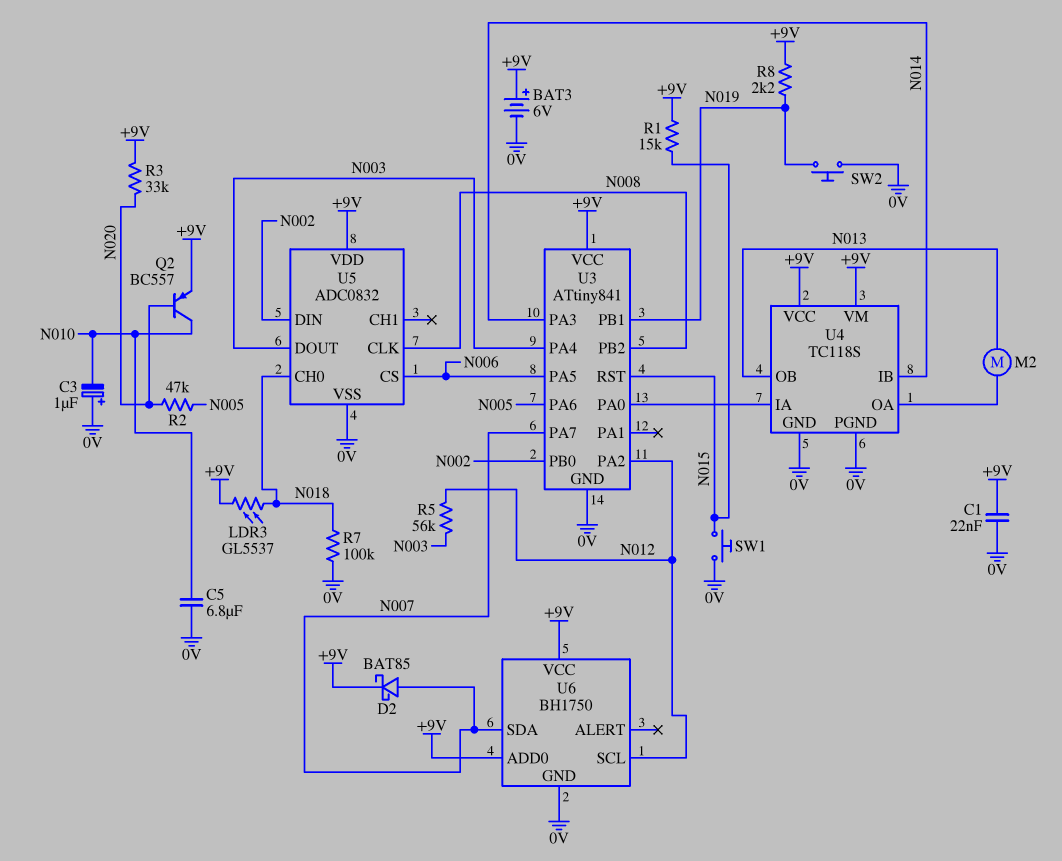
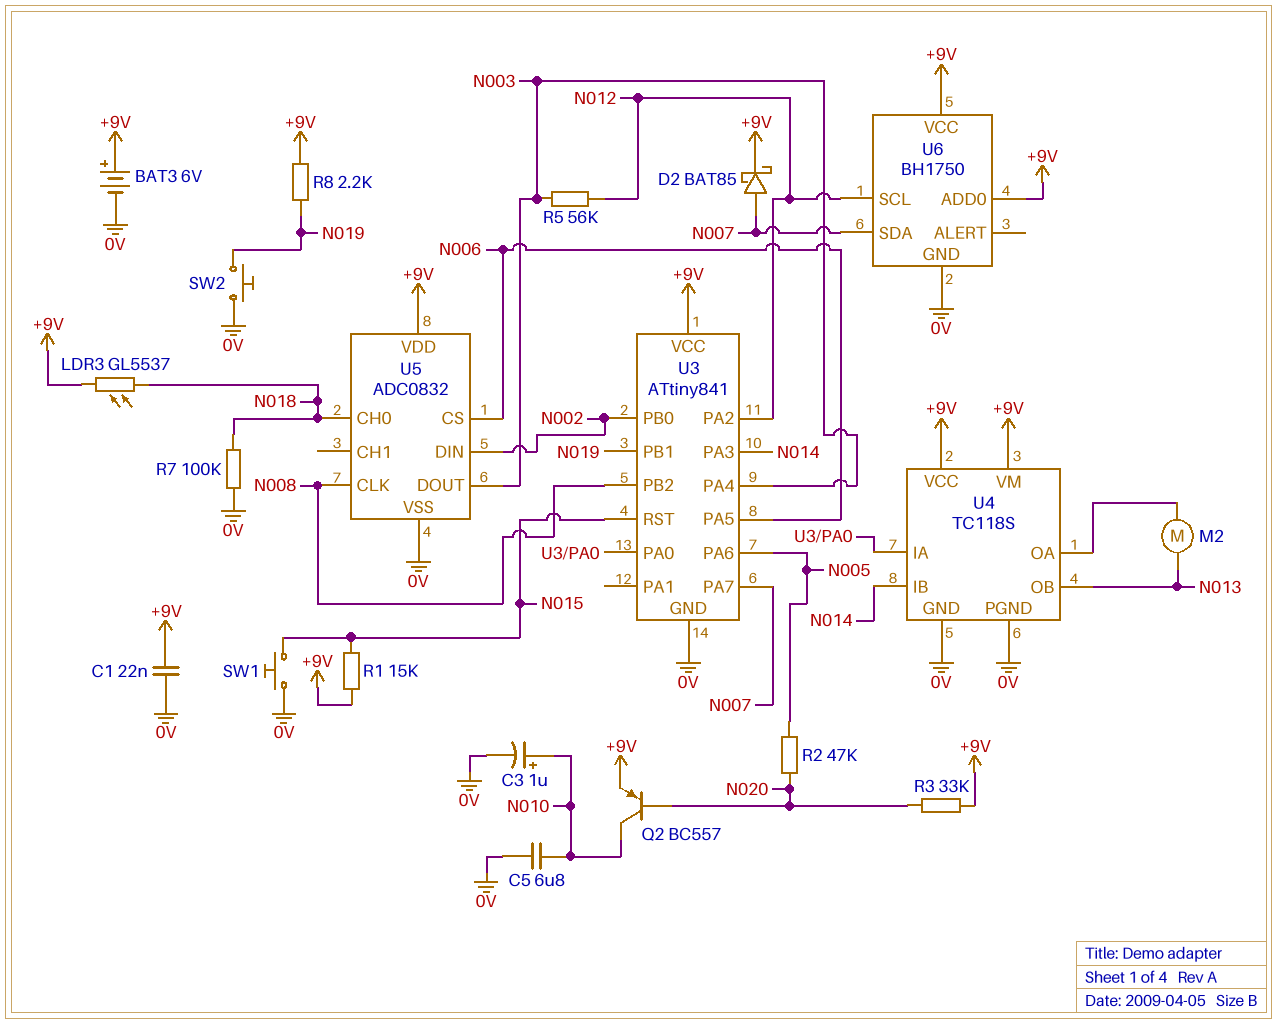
C3: 1uF (plus 0V, minus N010) -> 1uF (plus N010, minus 0V)

